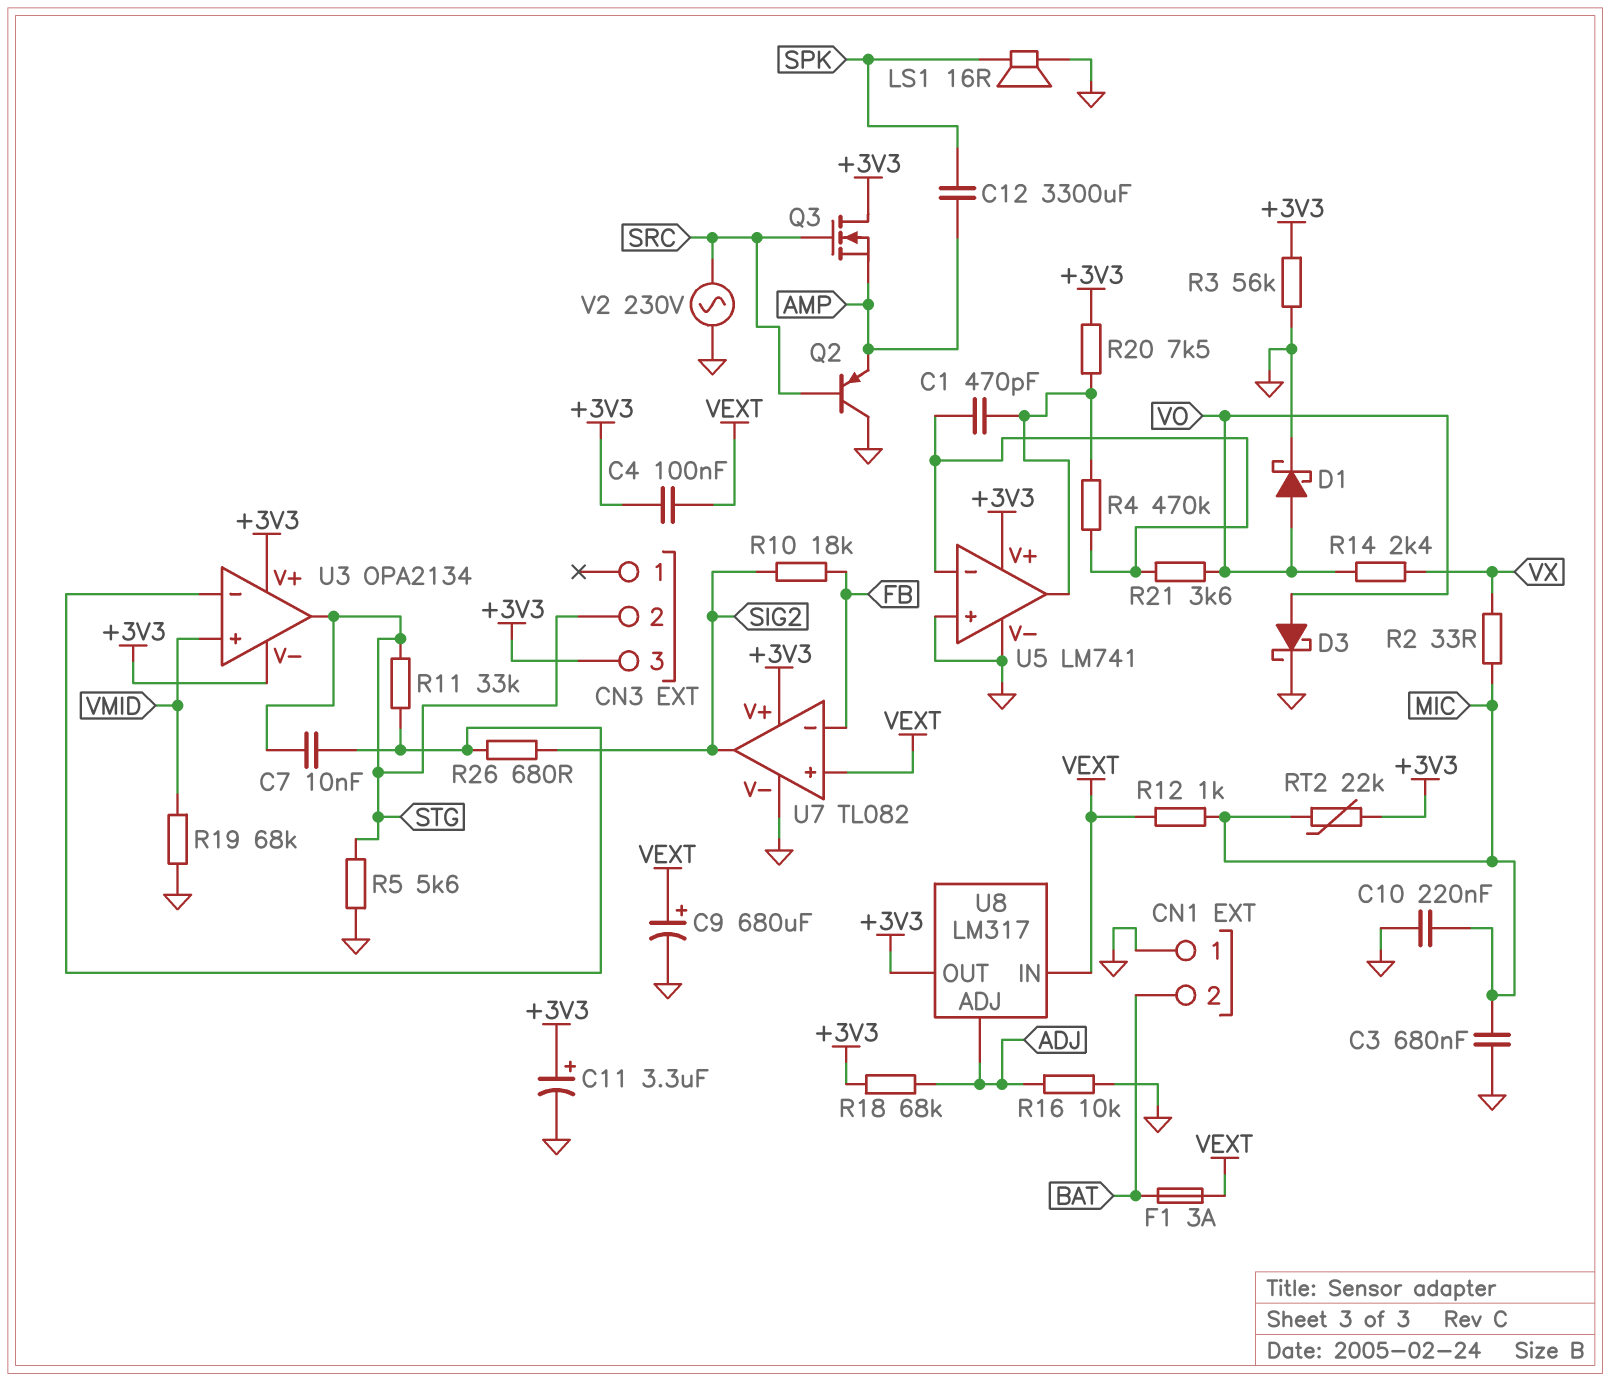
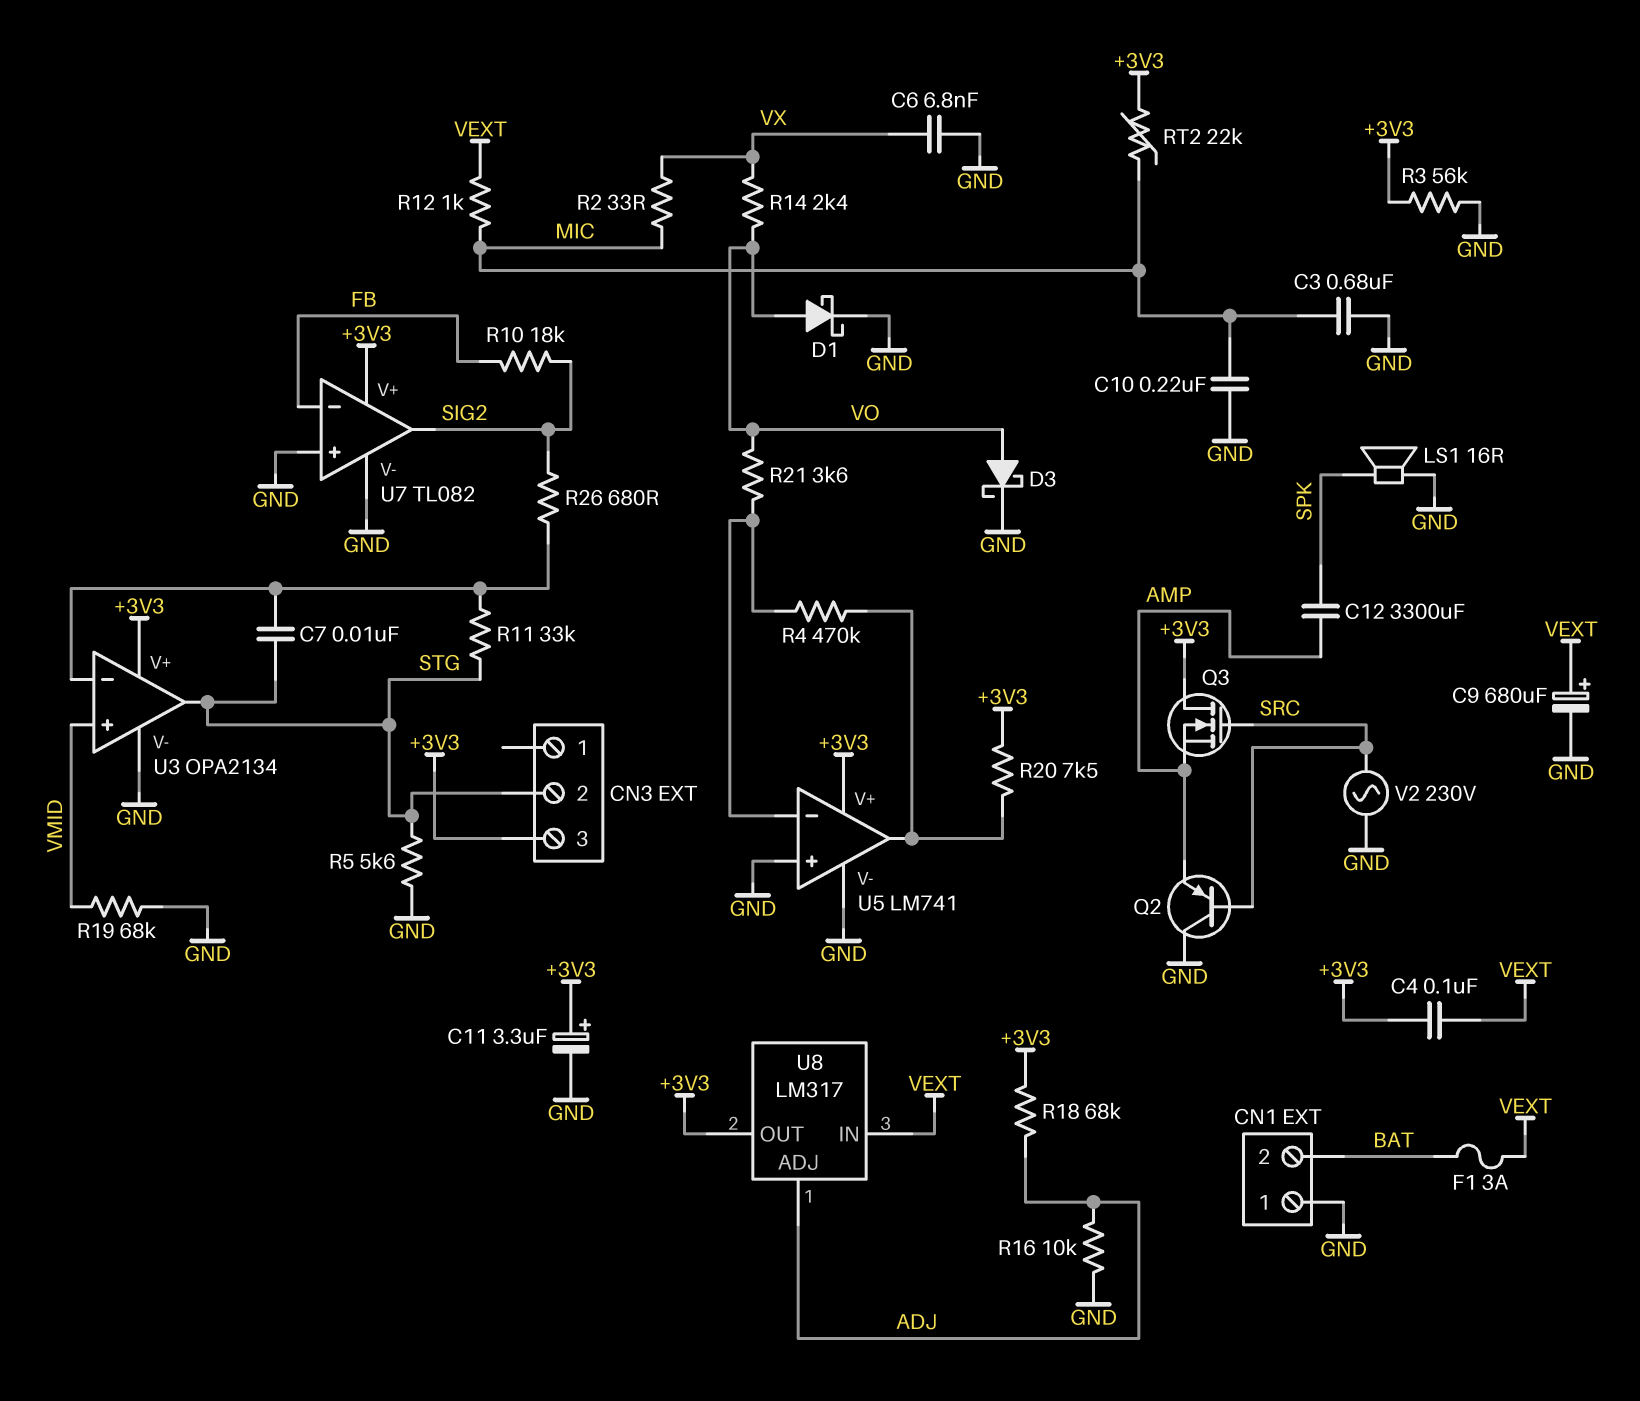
C1: 470pF (U5/in-, U5/out) -> none
C6: none -> 6.8nF (GND, VX)
U3 pin V-: +3V3 -> GND
U7 pin in+: VEXT -> GND

